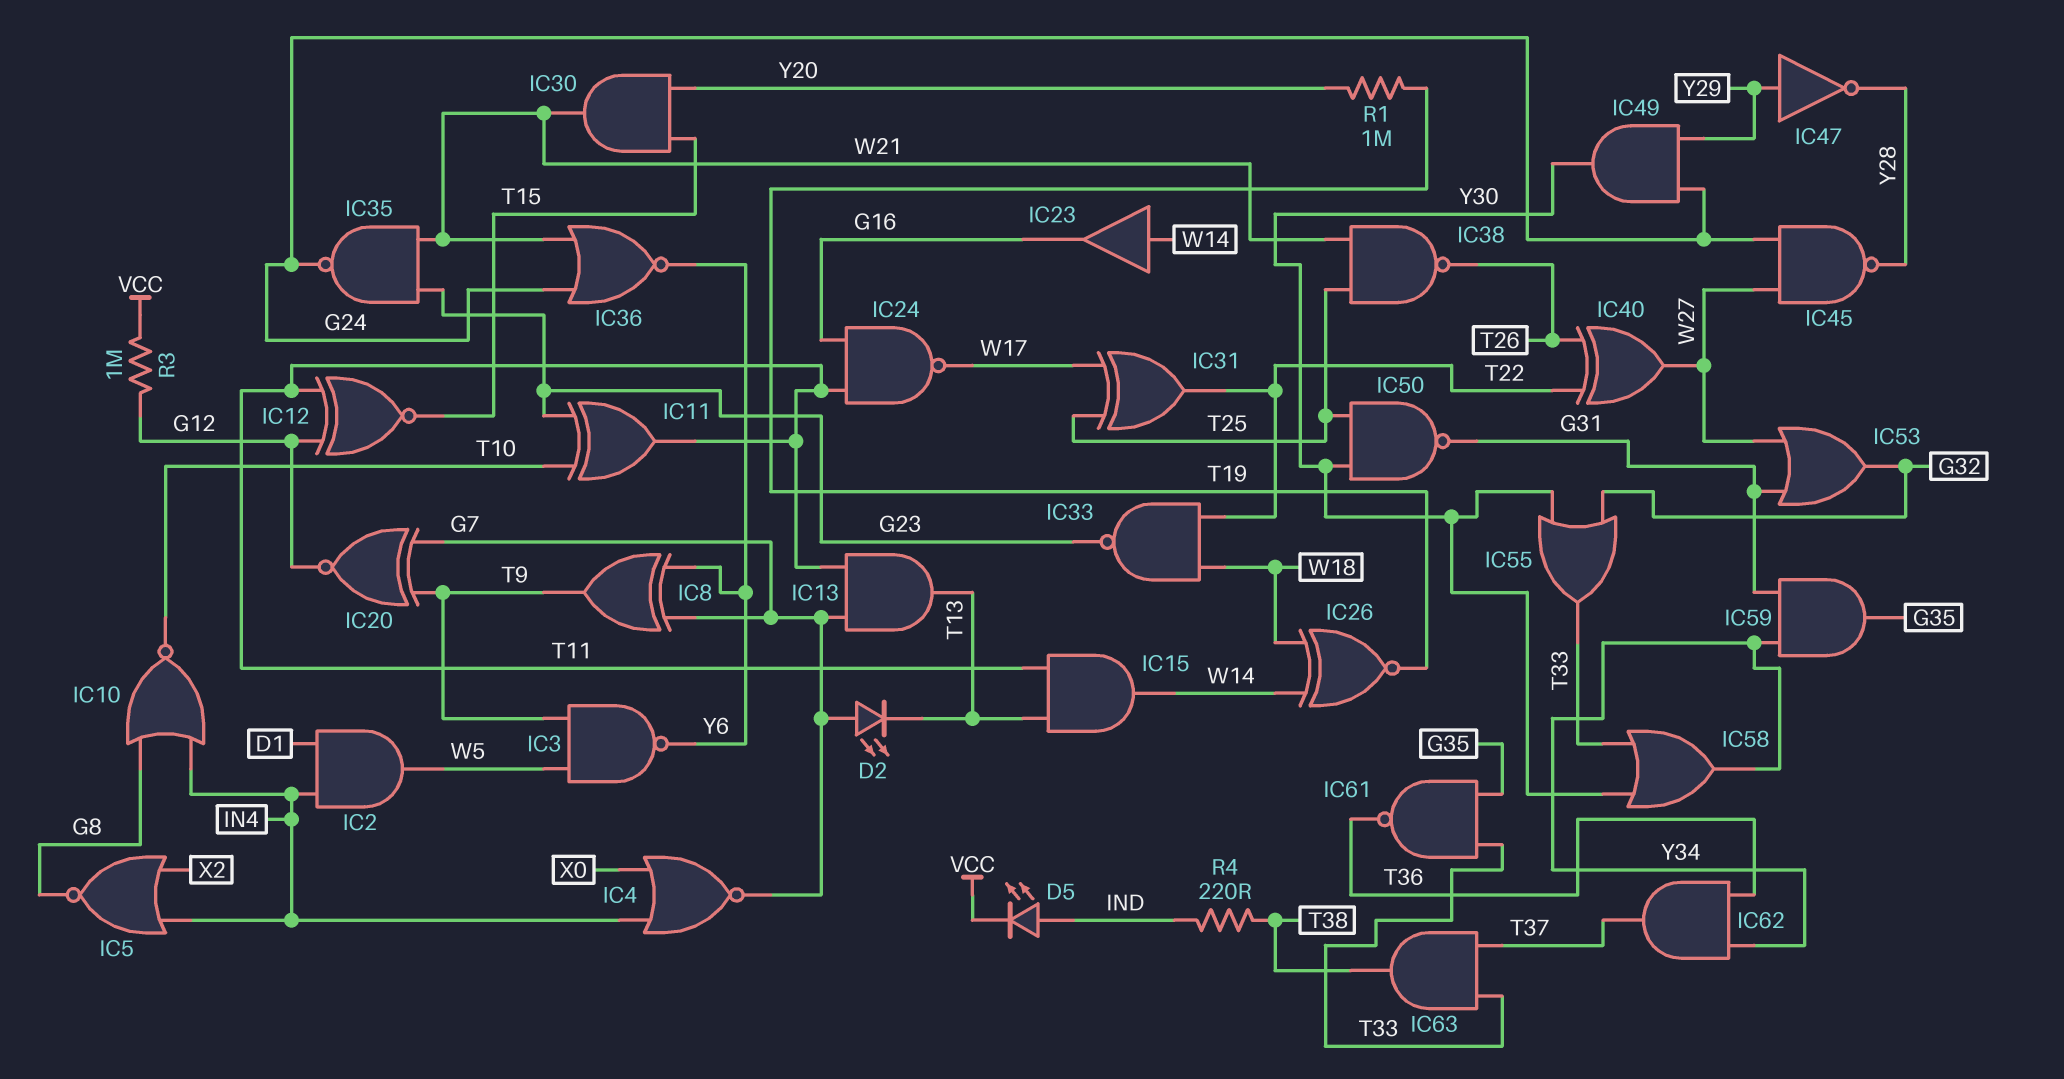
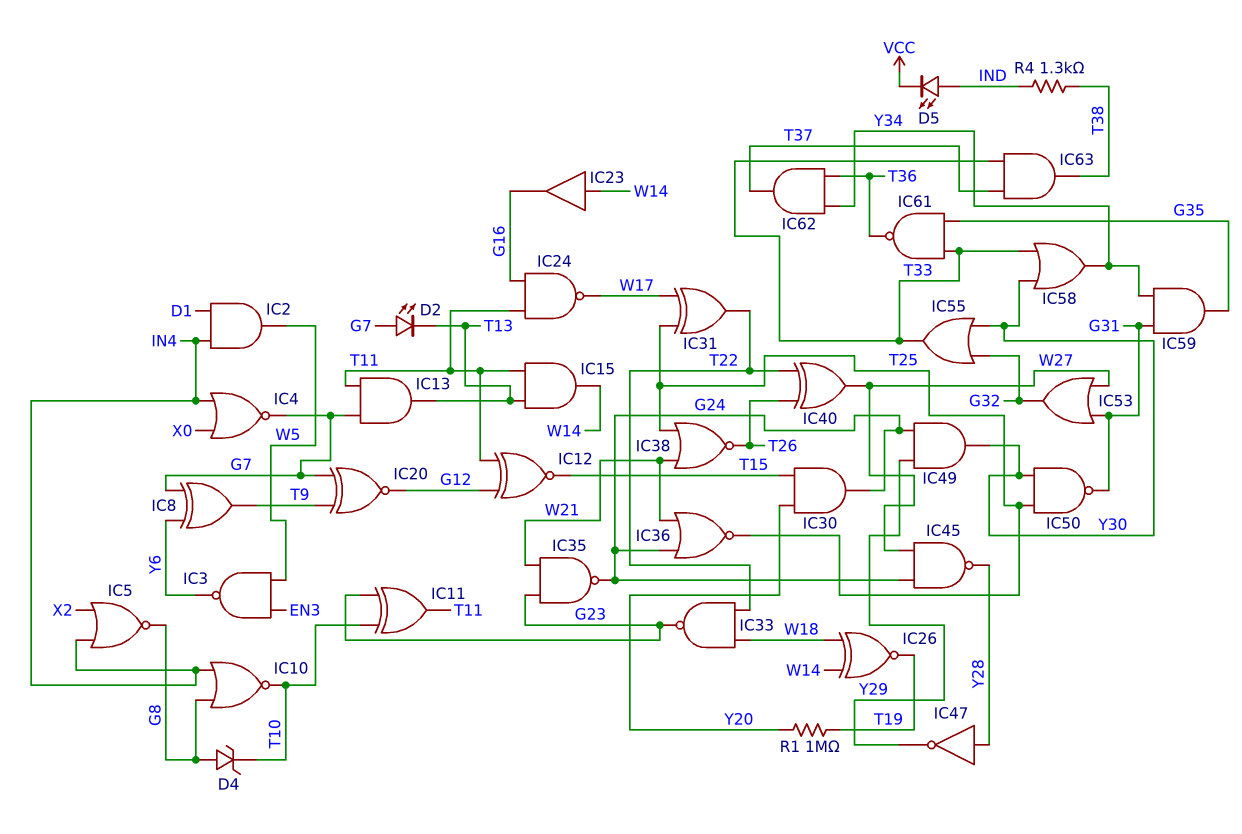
D4: none -> zener (A G8, K T10)
IC3: NAND (in T9, in W5, out Y6) -> NAND (in EN3, in W5, out Y6)
IC30: AND (in T15, in Y20, out W21) -> AND (in T15, in Y20, out G24)
IC36: NOR (in G24, in W21, out Y6) -> NOR (in G24, in W21, out T25)
IC38: NAND (in T25, in W21, out T26) -> NOR (in T25, in W21, out T26)
IC47: NOT (in Y29, out Y28) -> NOT (in Y28, out Y29)
R3: 1M (G12, VCC) -> none
R4: 220 (IND, T38) -> 1.3k (IND, T38)

